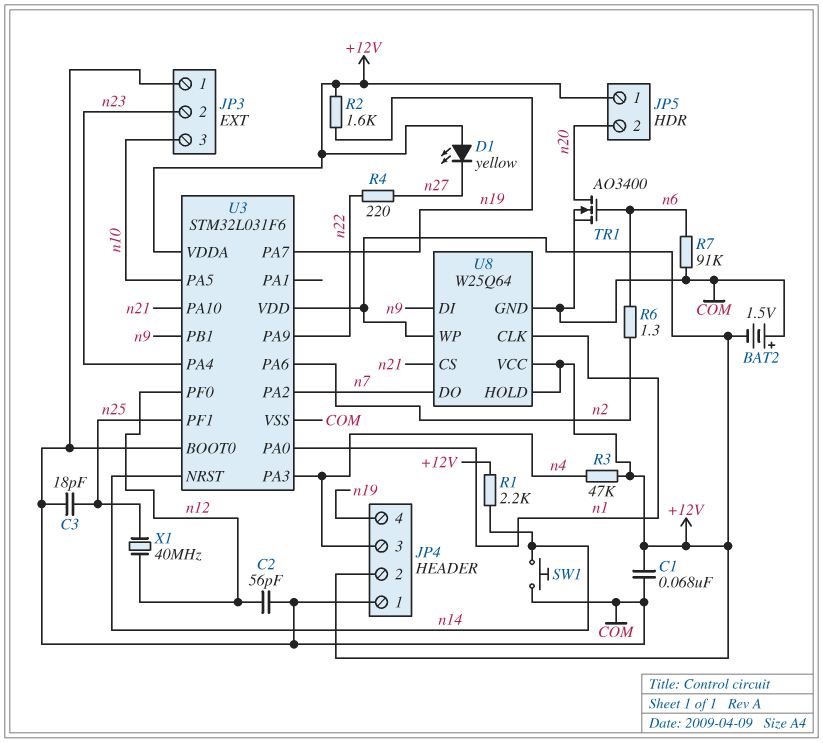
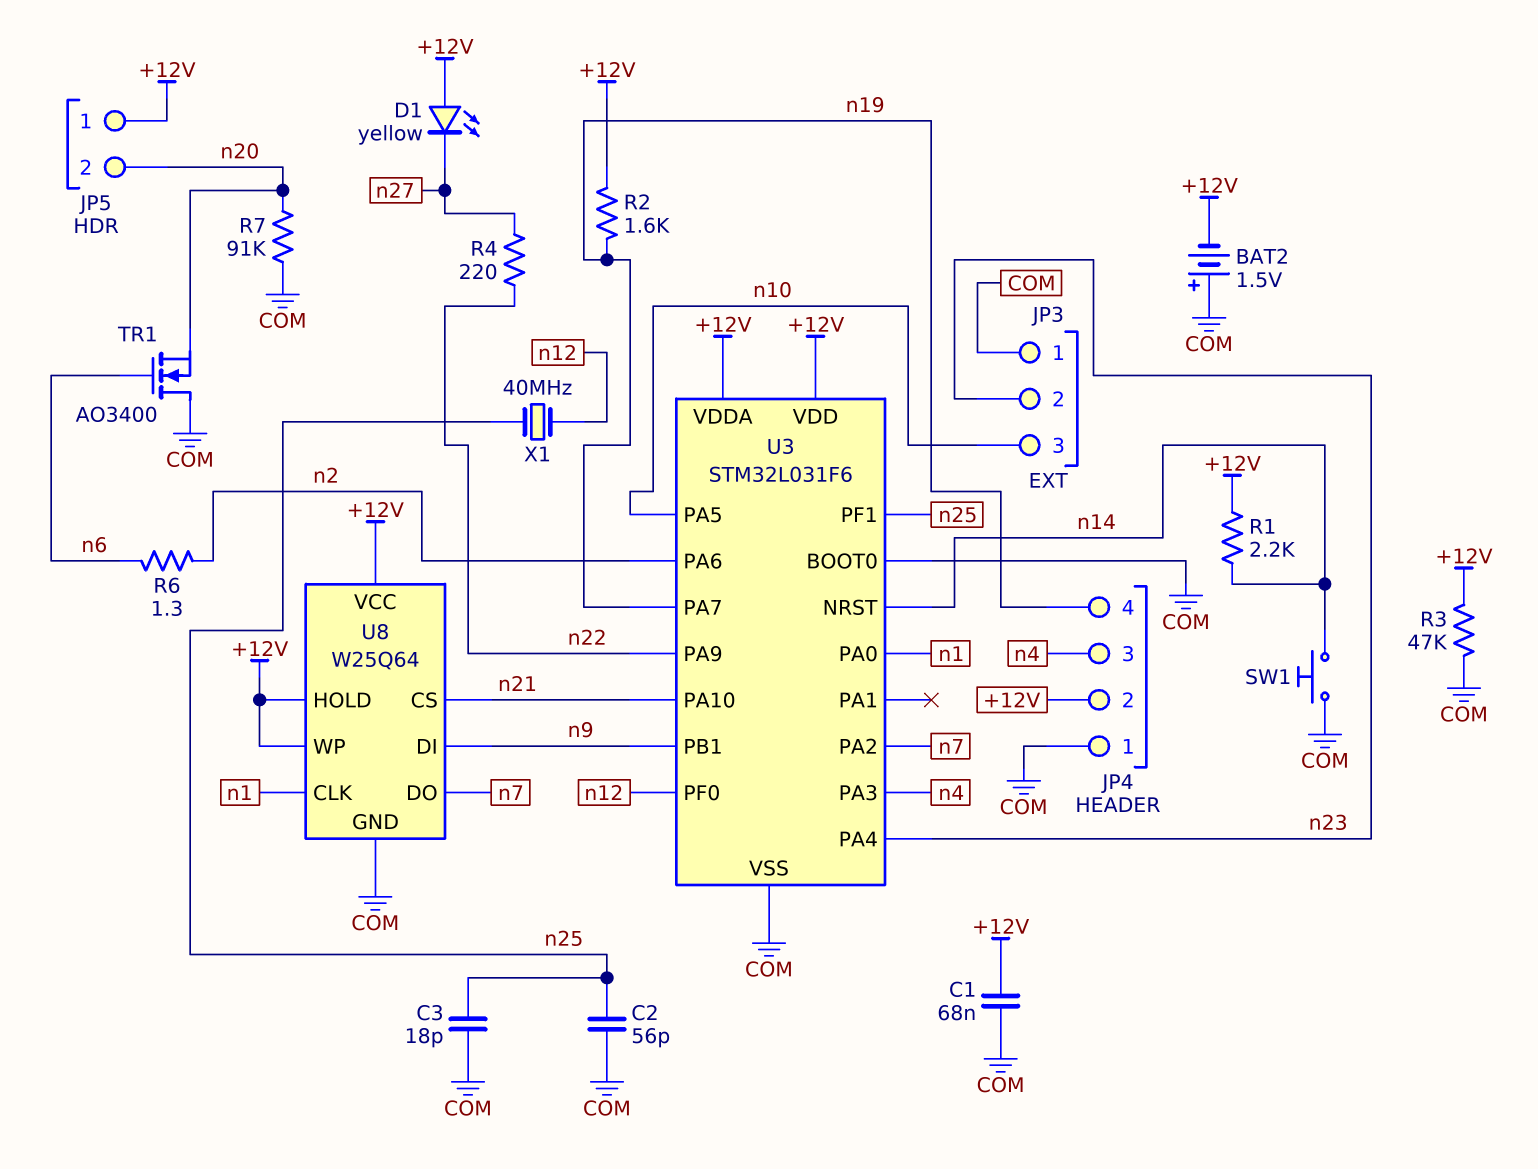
C2: 56pF (COM, n12) -> 56pF (COM, n25)
R3: 47k (+12V, n4) -> 47k (+12V, COM)
R7: 91k (COM, n6) -> 91k (COM, n20)
TR1: NMOS AO3400 (G n6, D n20, S COM) -> NMOS AO3400 (G n6, D COM, S n20)

